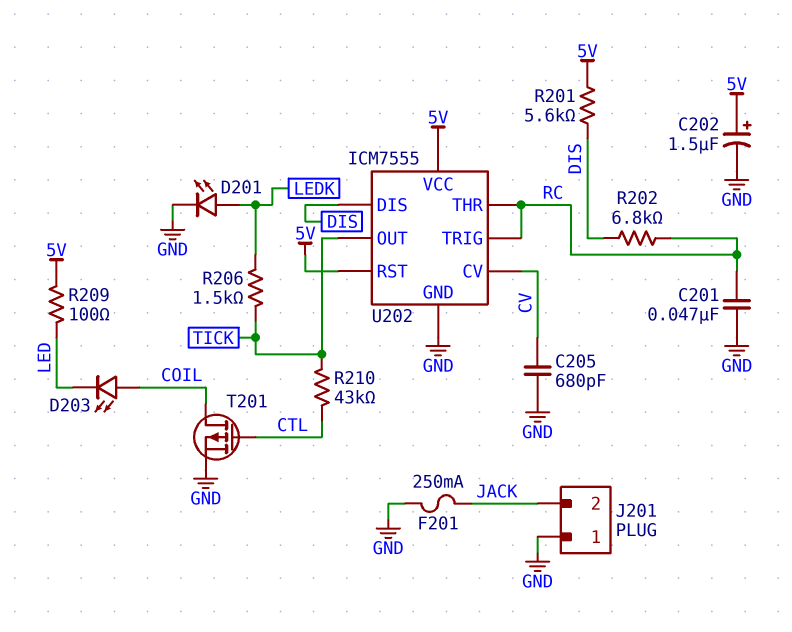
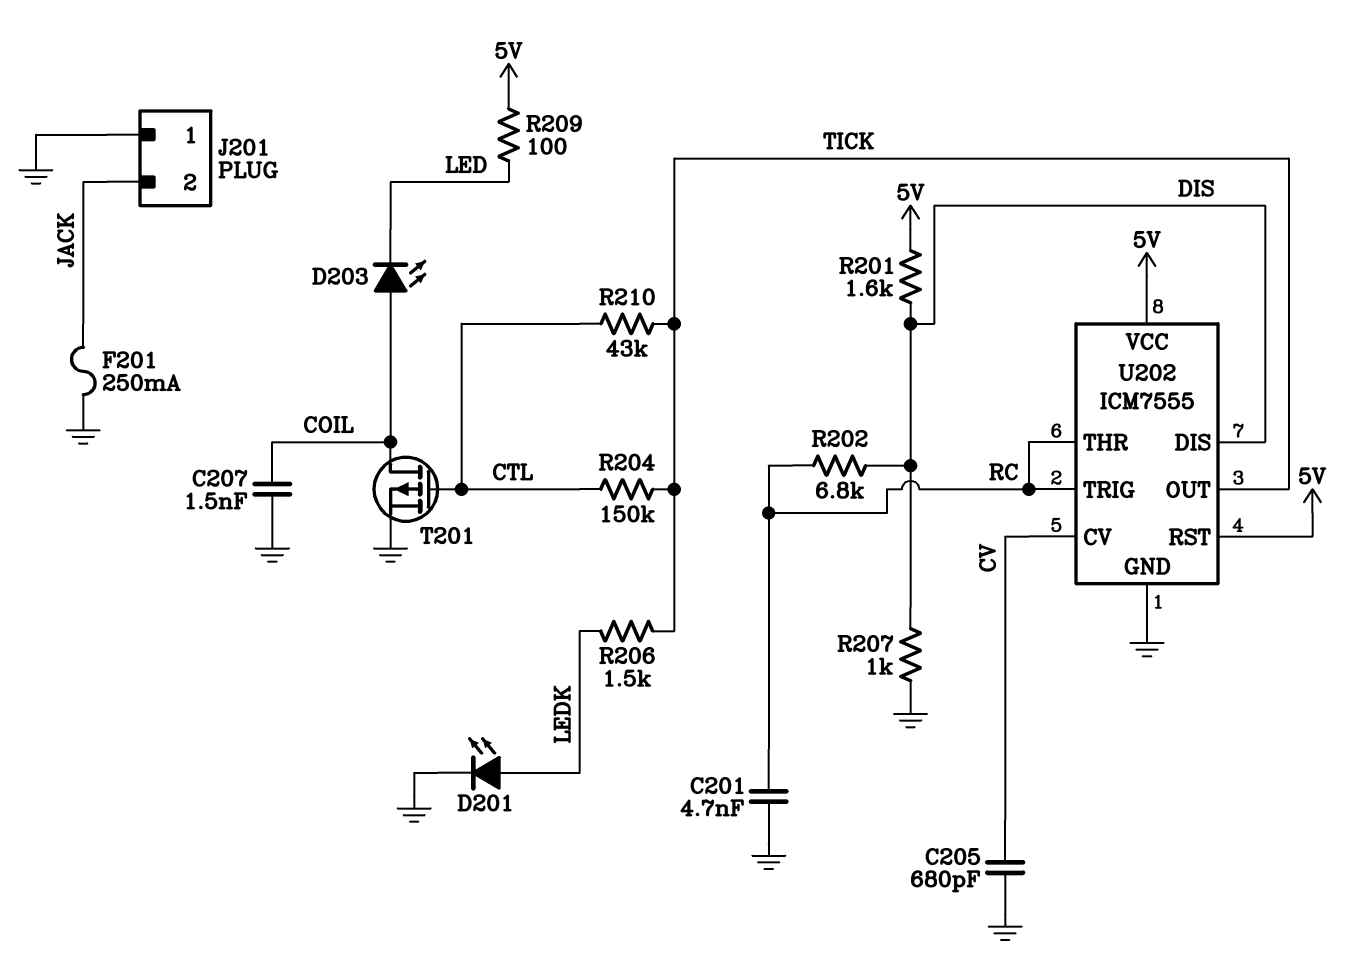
C201: 47nF (GND, RC) -> 4.7nF (GND, RC)
C202: 1.5uF (plus 5V, minus GND) -> none
C207: none -> 1.5nF (COIL, GND)
R201: 5.6k (5V, DIS) -> 1.6k (5V, DIS)
R204: none -> 150k (CTL, TICK)
R207: none -> 1k (DIS, GND)

